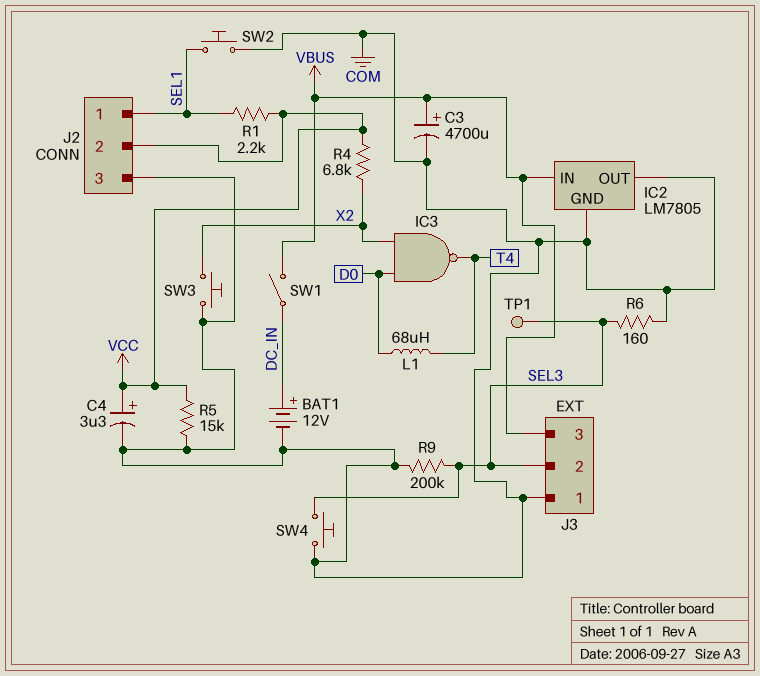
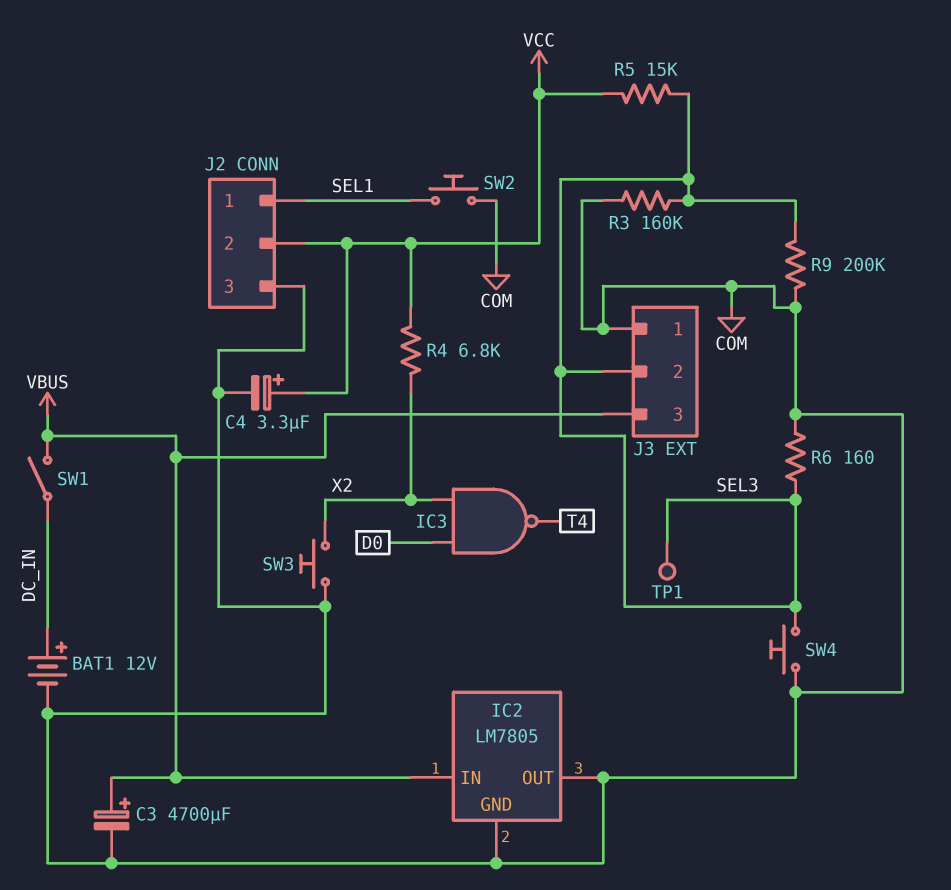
L1: 68uH (D0, T4) -> none
R1: 2.2k (SEL1, VCC) -> none
R3: none -> 160k (COM, SEL3)
R5: 15k (COM, VCC) -> 15k (SEL3, VCC)

